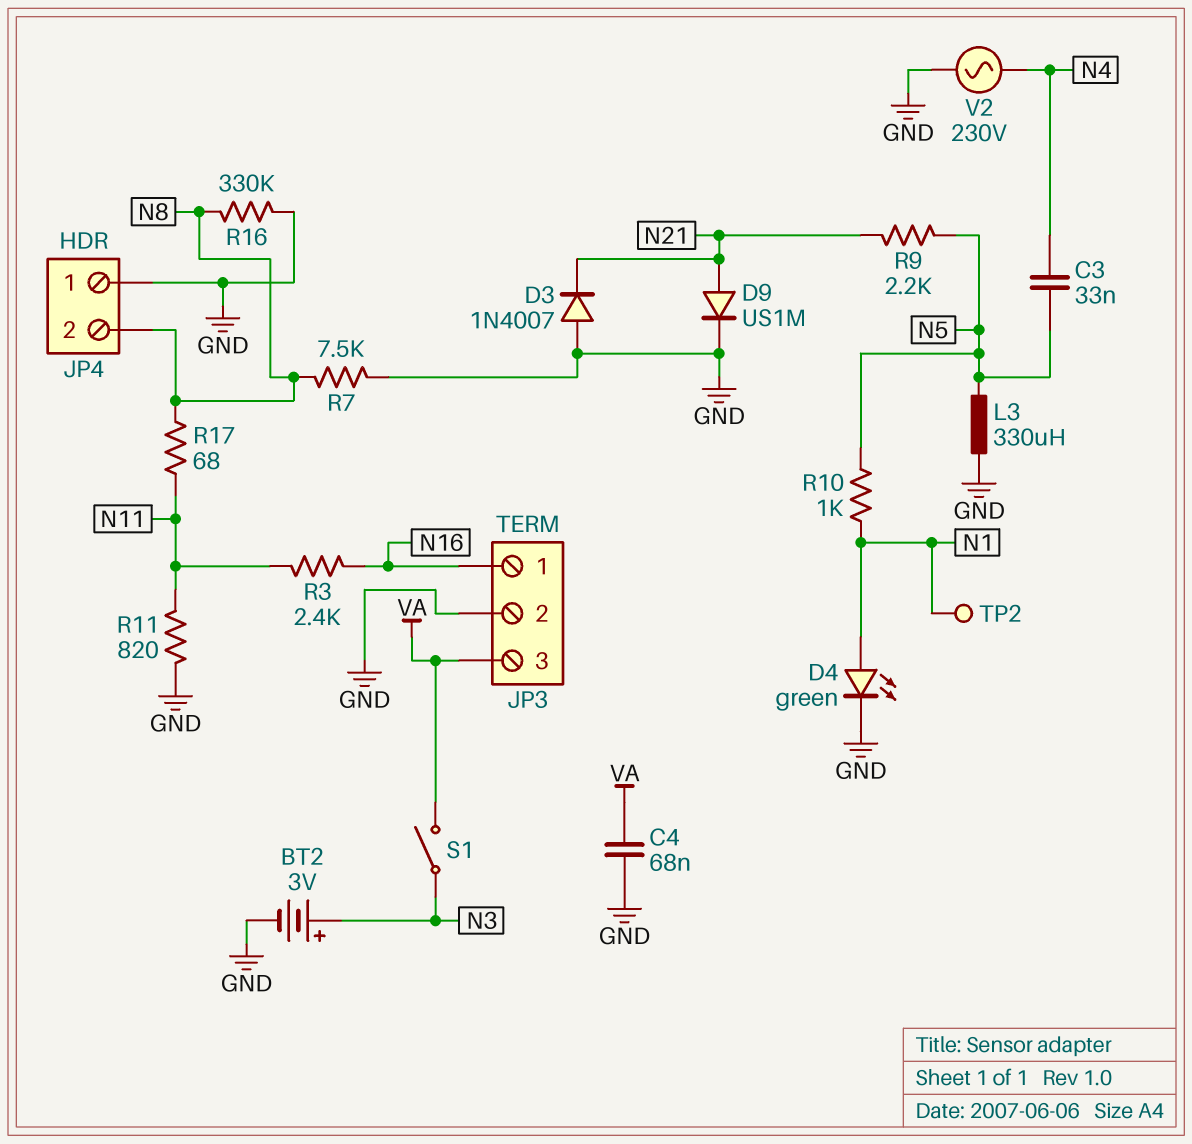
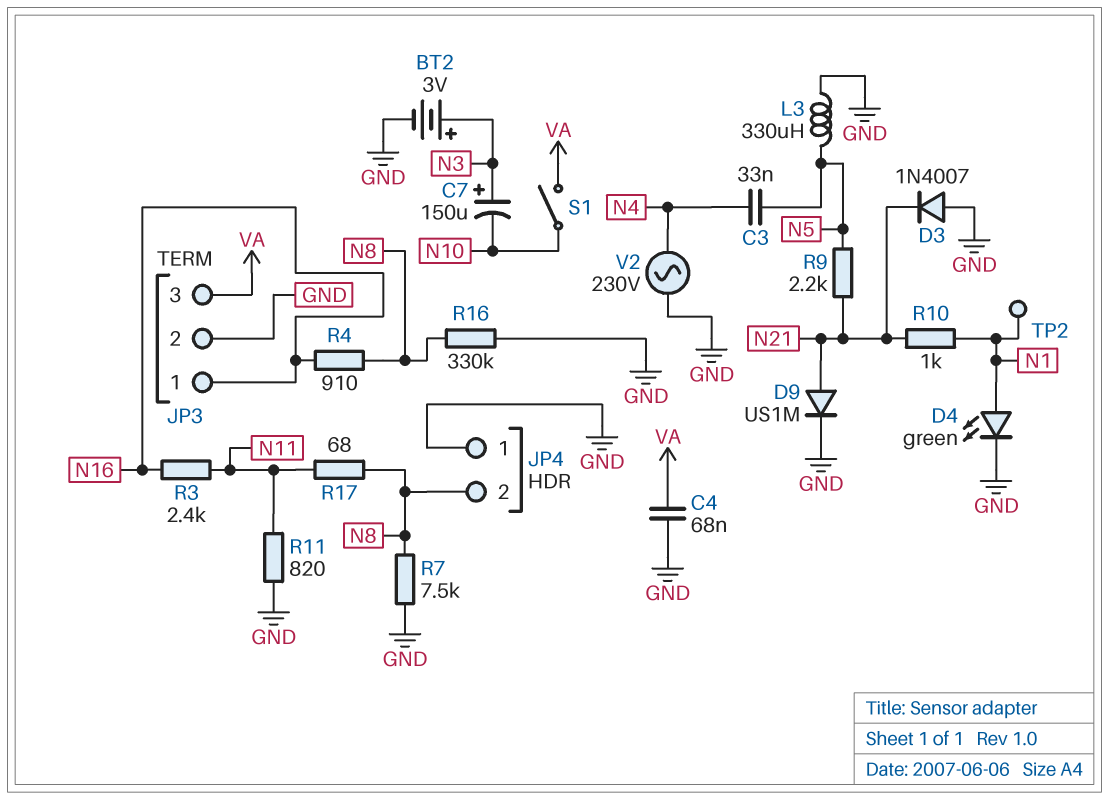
C7: none -> 150uF (plus N3, minus N10)
R4: none -> 910 (N8, N16)
R10: 1k (N1, N5) -> 1k (N1, N21)
S1: switch (N3, VA) -> switch (N10, VA)

